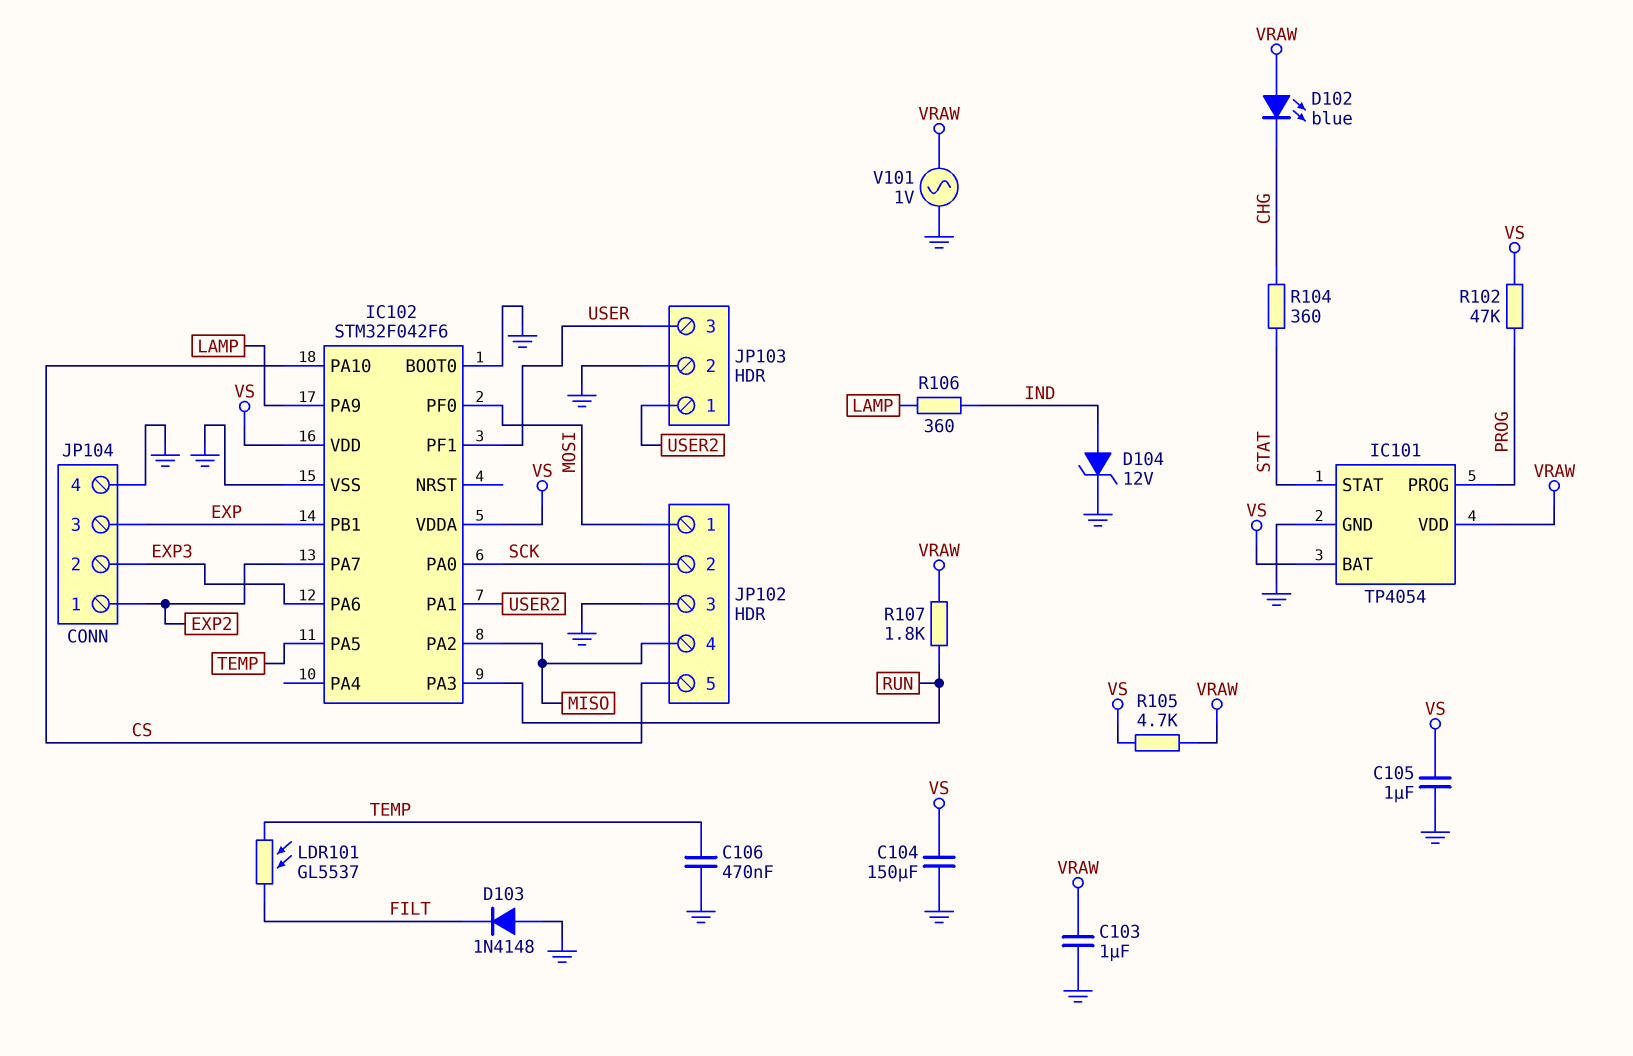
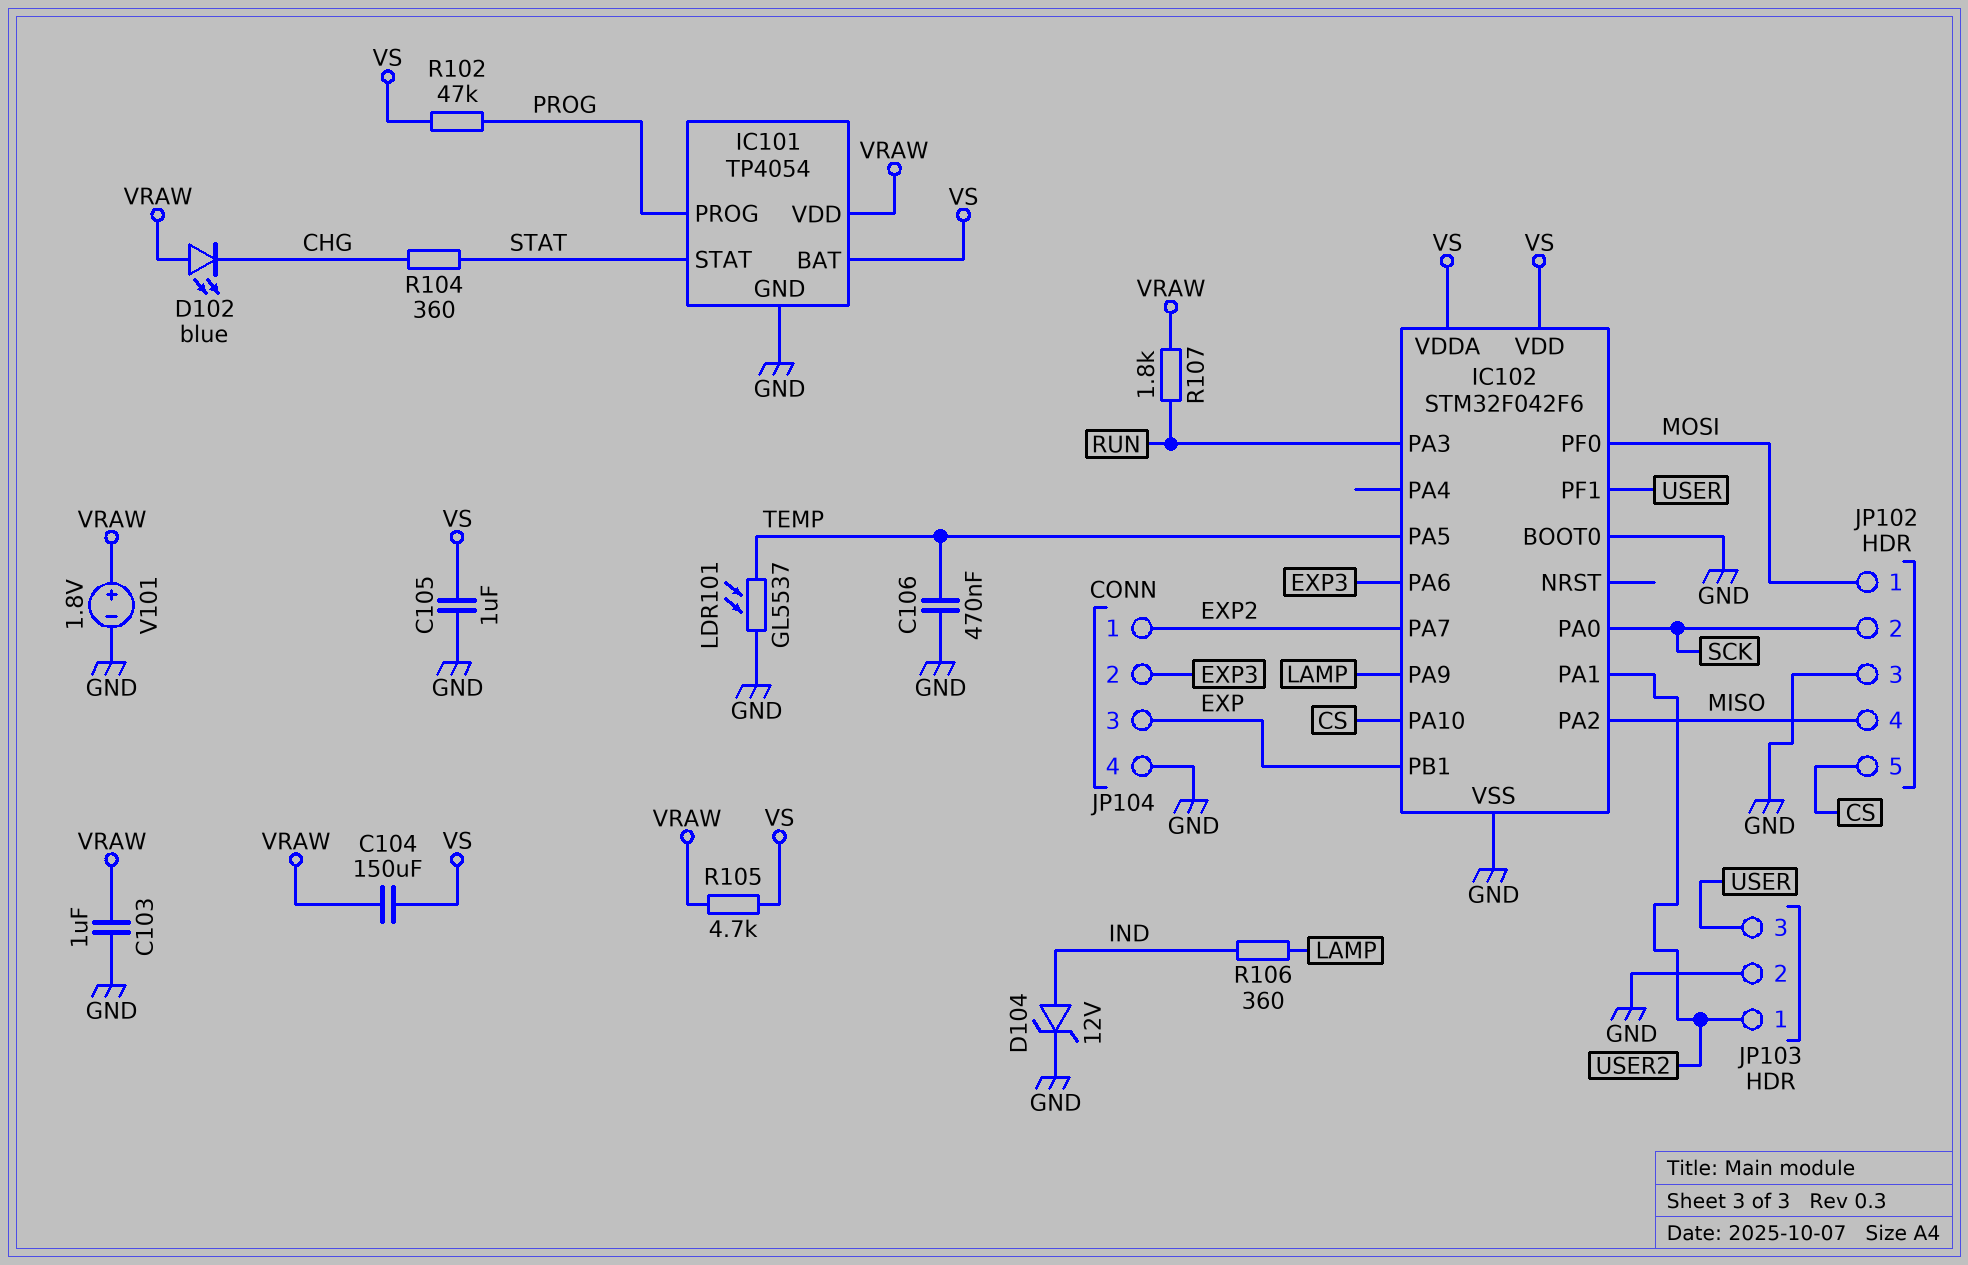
C104: 150uF (GND, VS) -> 150uF (VRAW, VS)
D103: diode 1N4148 (A GND, K FILT) -> none
LDR101: GL5537 (FILT, TEMP) -> GL5537 (GND, TEMP)
V101: AC 1V (GND, VRAW) -> 1.8V (plus VRAW, minus GND)

